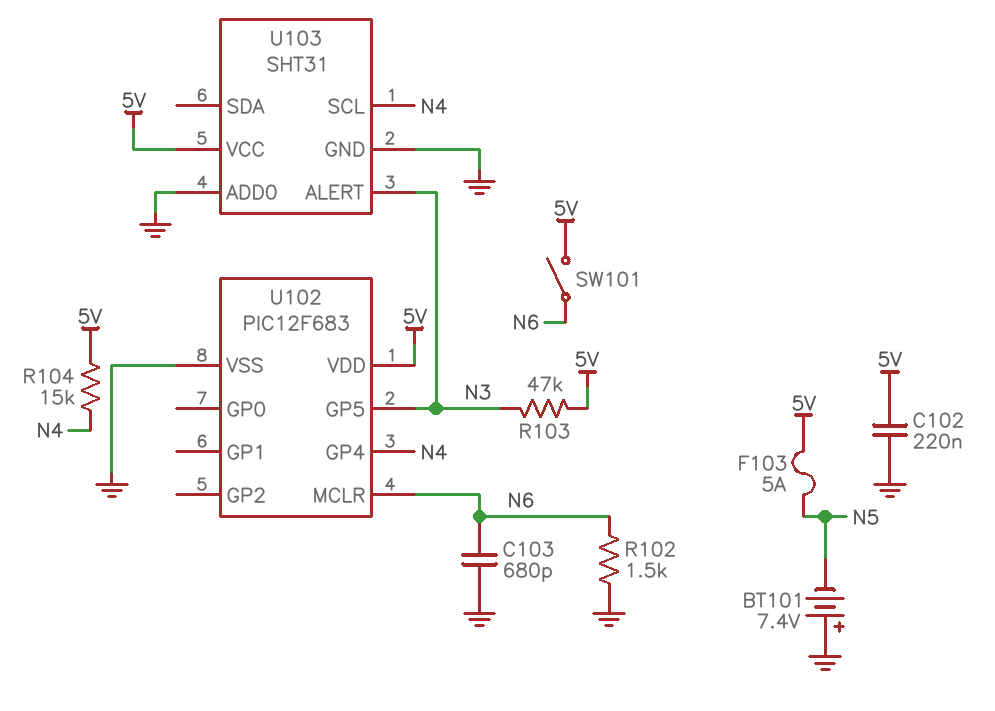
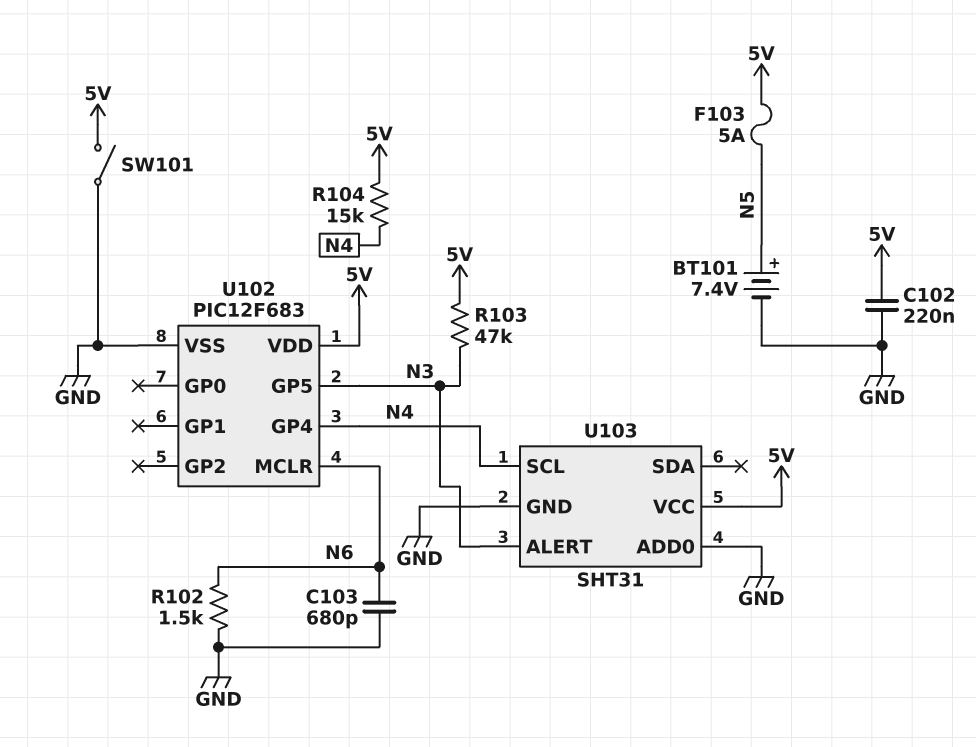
BT101: 7.4V (plus GND, minus N5) -> 7.4V (plus N5, minus GND)
SW101: switch (5V, N6) -> switch (5V, GND)

